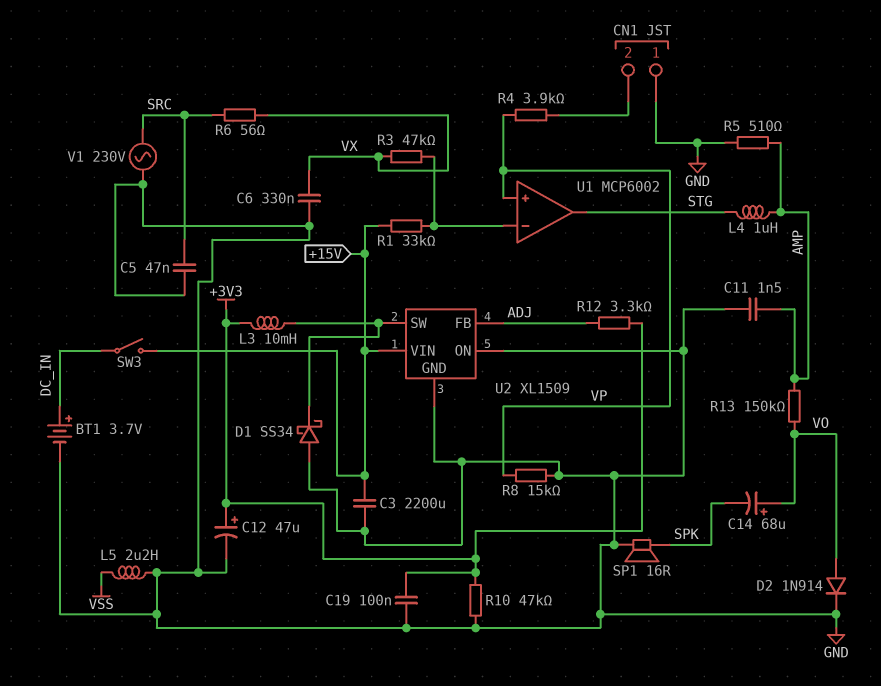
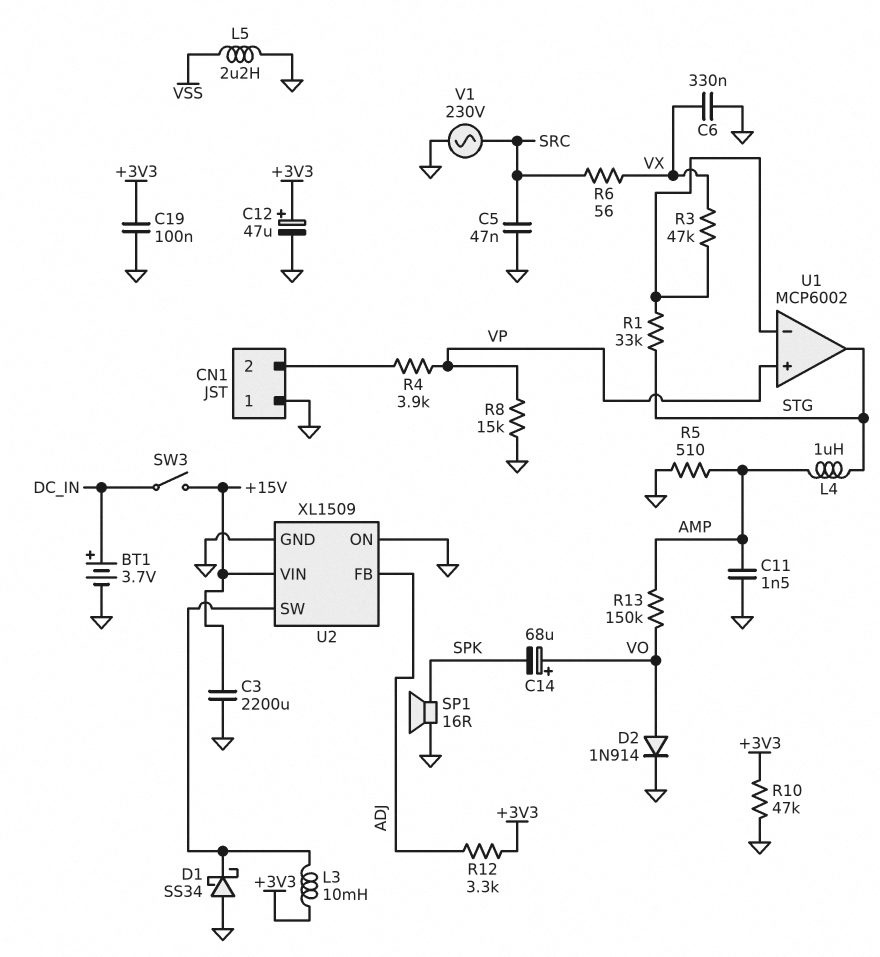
R1: 33k (+15V, U1/in-) -> 33k (STG, U1/in-)

